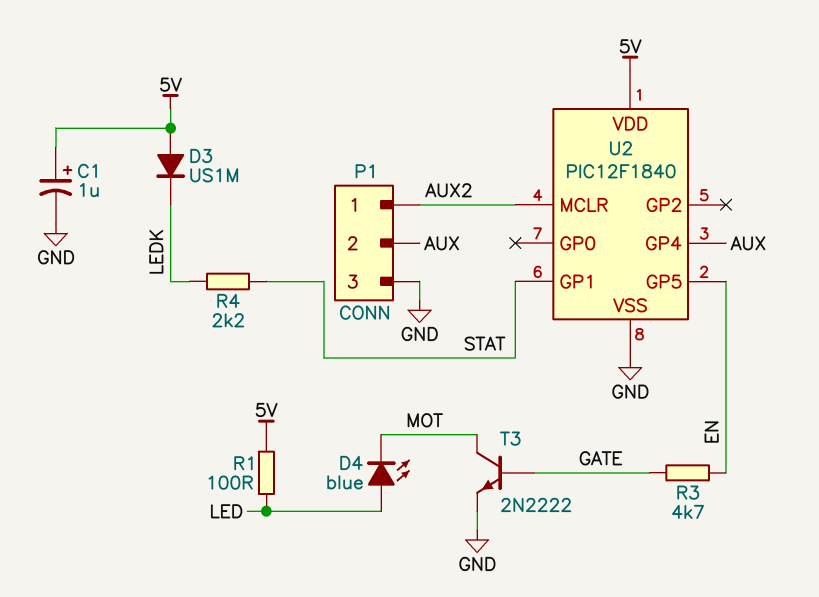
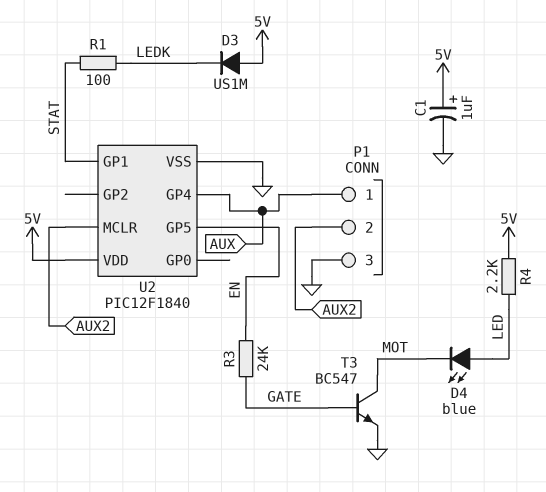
P1 pin 1: AUX2 -> AUX
P1 pin 2: AUX -> AUX2
R1: 100 (5V, LED) -> 100 (LEDK, STAT)
R3: 4.7k (EN, GATE) -> 24k (EN, GATE)
R4: 2.2k (LEDK, STAT) -> 2.2k (5V, LED)
T3: NPN 2N2222 (B GATE, C MOT, E GND) -> NPN BC547 (B GATE, C MOT, E GND)

